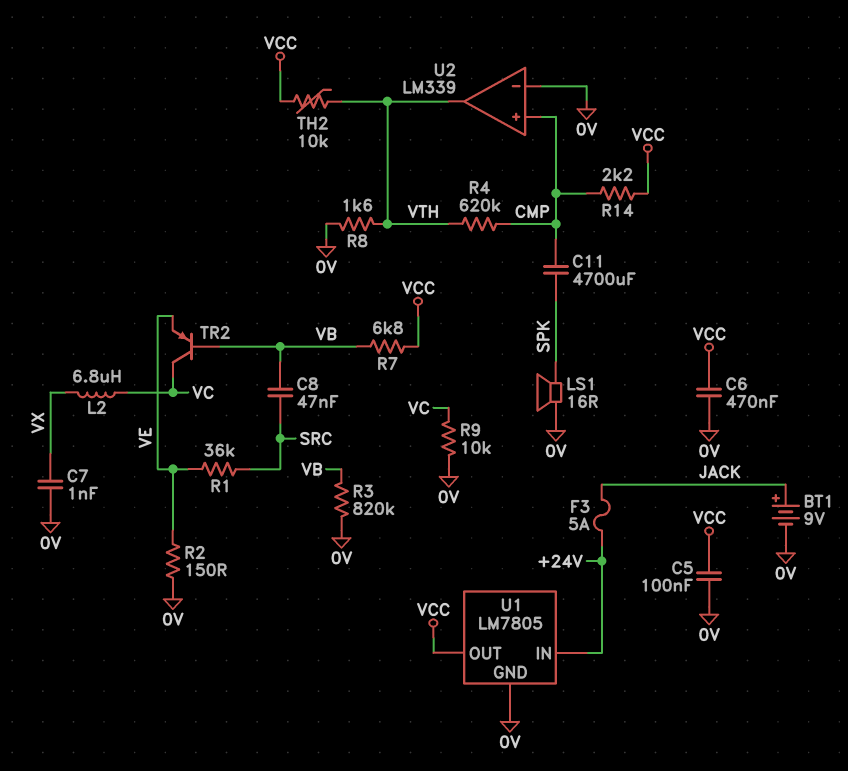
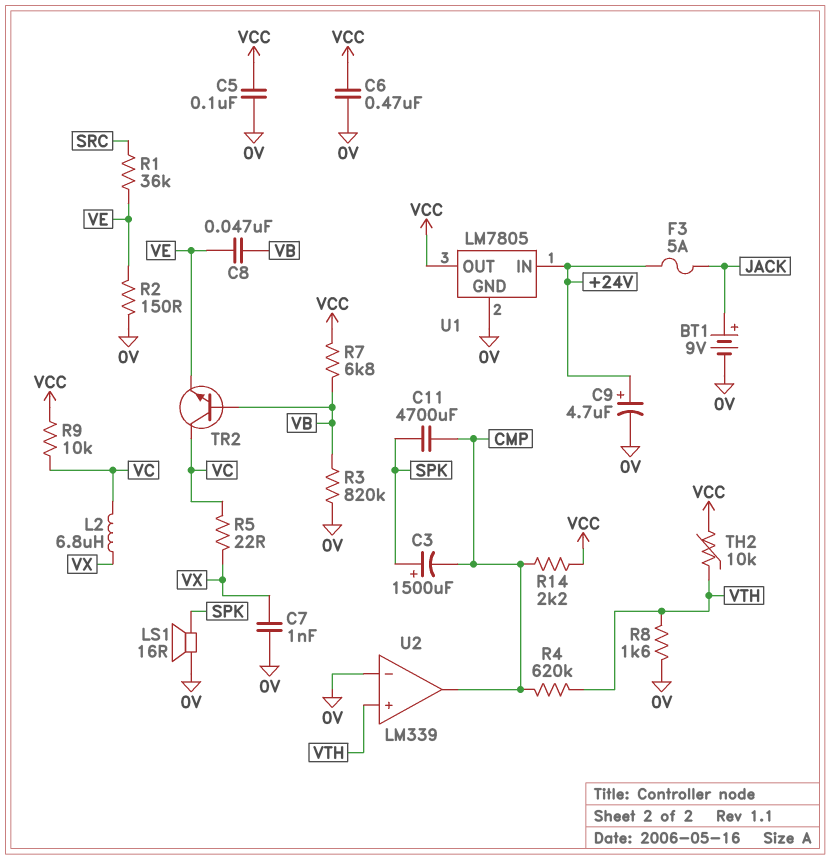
C3: none -> 1500uF (plus SPK, minus CMP)
C8: 47nF (SRC, VB) -> 47nF (VB, VE)
C9: none -> 4.7uF (plus +24V, minus 0V)
R5: none -> 22 (VC, VX)
R9: 10k (0V, VC) -> 10k (VC, VCC)
TR2: PNP (B VB, C VC, E VE) -> NPN (B VB, C VC, E VE)
U2 pin in+: CMP -> VTH
U2 pin out: VTH -> CMP

